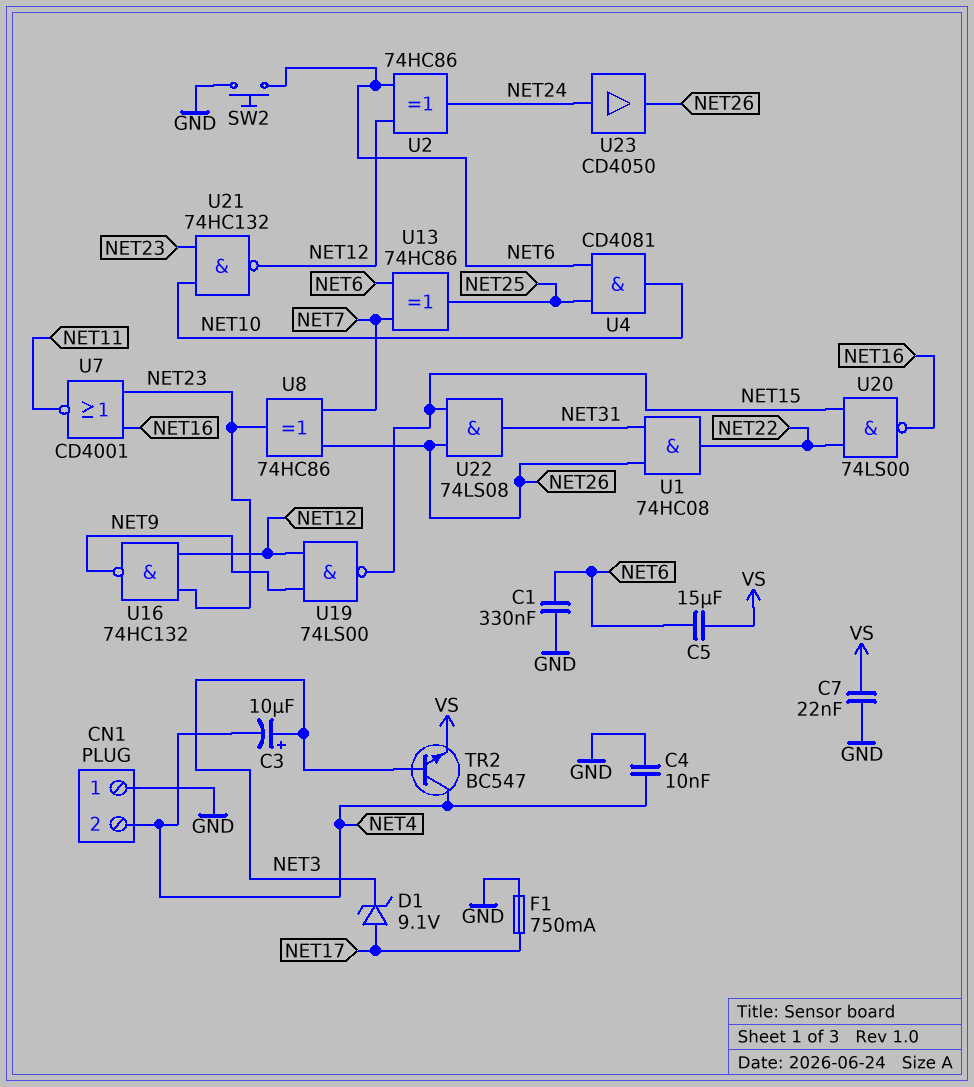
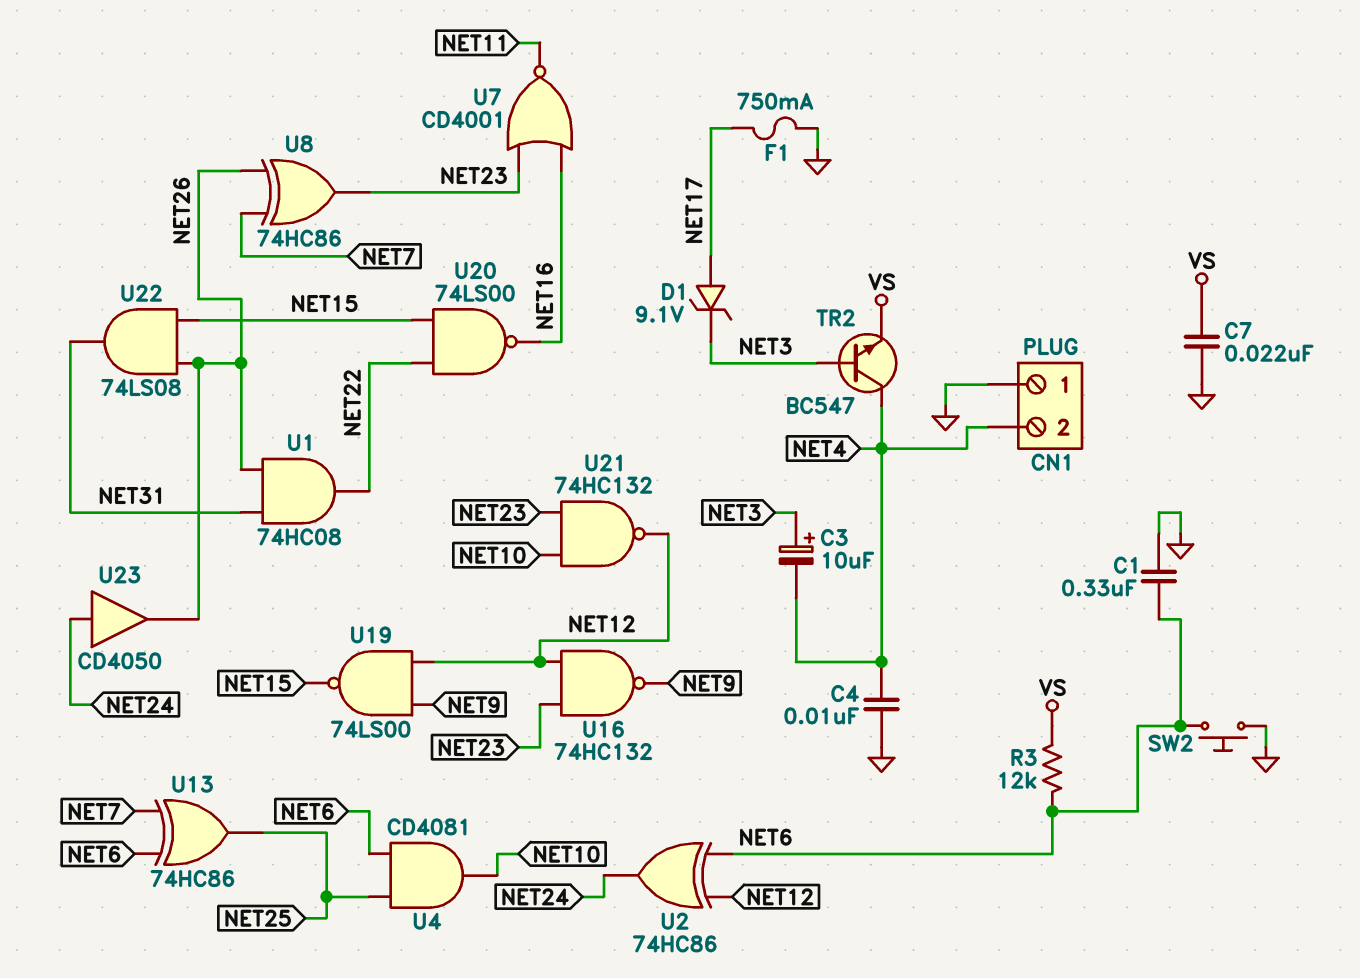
C5: 15uF (NET6, VS) -> none
R3: none -> 12k (NET6, VS)

